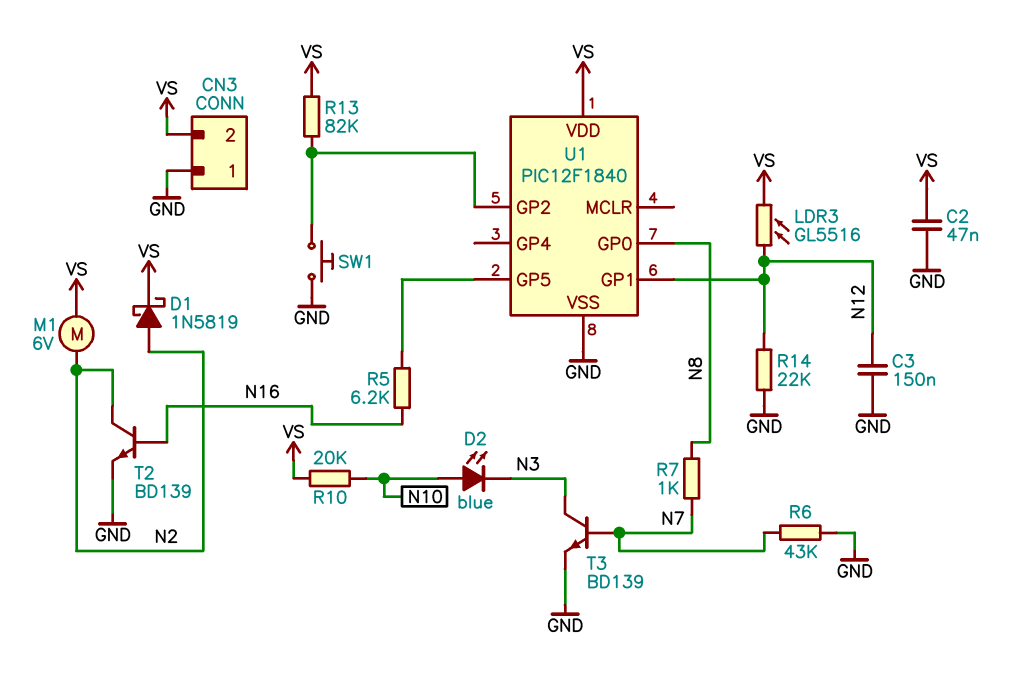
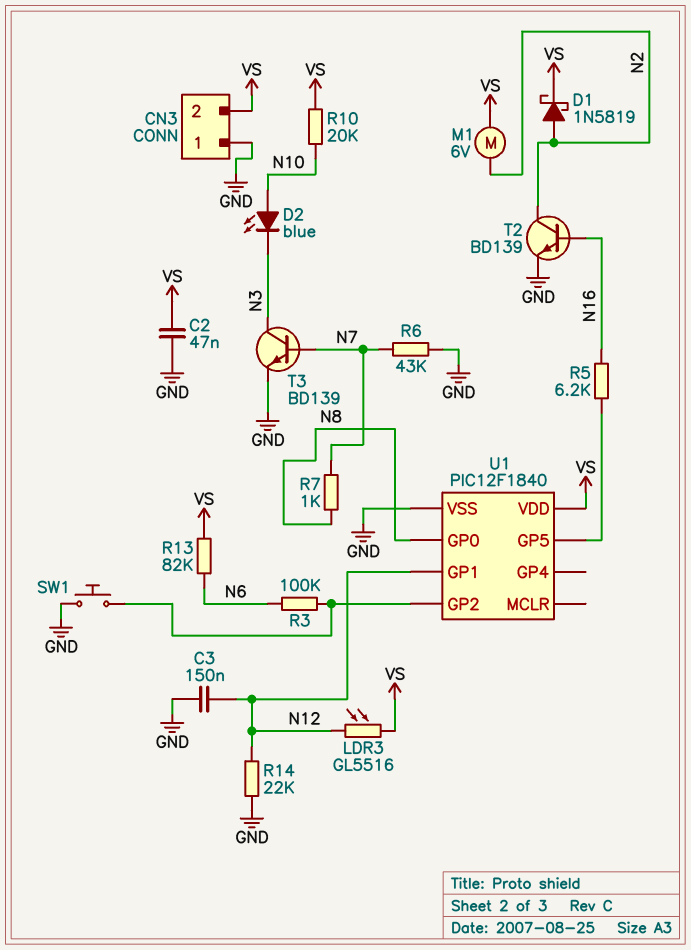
R3: none -> 100k (N6, U1/GP2)
R13: 82k (U1/GP2, VS) -> 82k (N6, VS)

